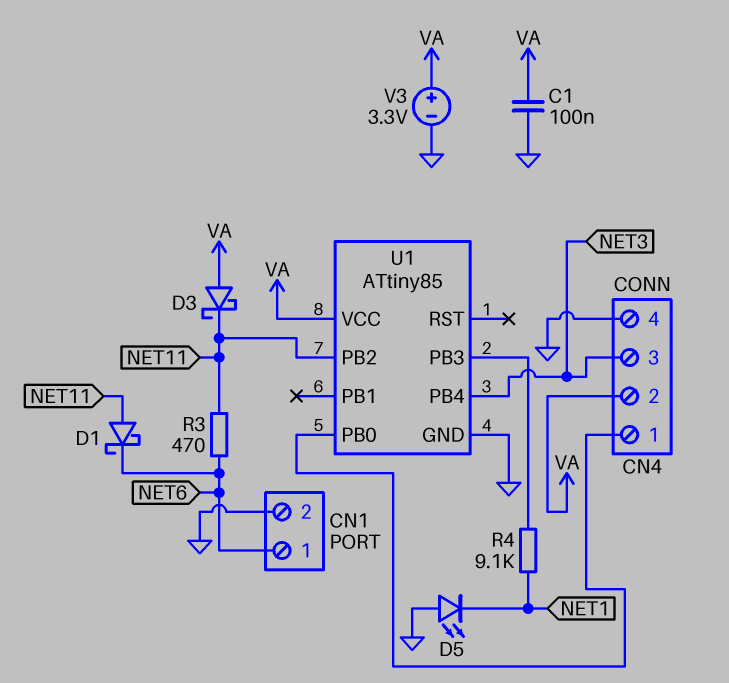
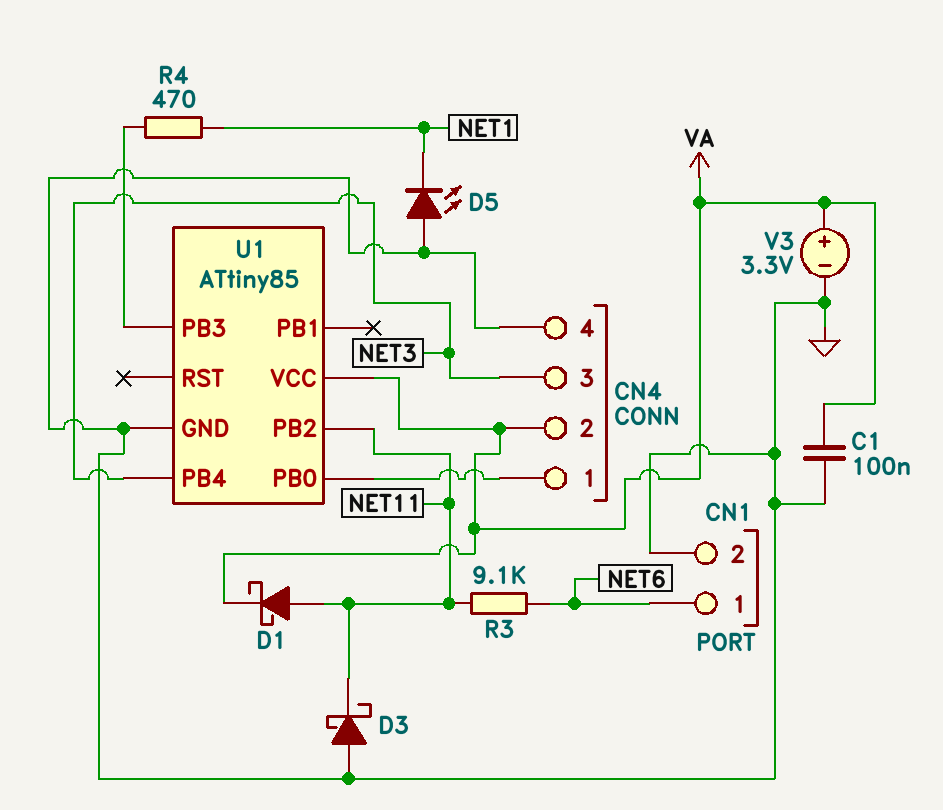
D1: schottky (A NET11, K NET6) -> schottky (A NET11, K VA)
D3: schottky (A VA, K NET11) -> schottky (A GND, K NET11)
R3: 470 (NET6, NET11) -> 9.1k (NET6, NET11)
R4: 9.1k (NET1, U1/PB3) -> 470 (NET1, U1/PB3)

